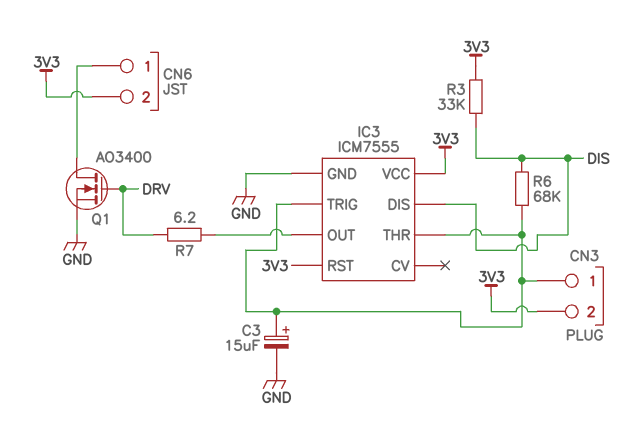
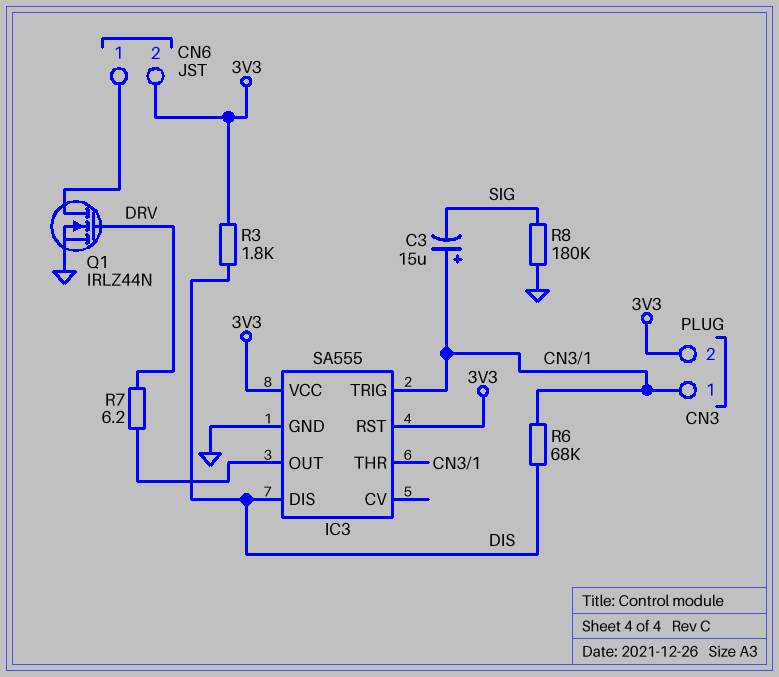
C3: 15uF (plus CN3/1, minus GND) -> 15uF (plus CN3/1, minus SIG)
IC3: ICM7555 -> SA555
Q1: NMOS AO3400 (G DRV, D CN6/1, S GND) -> NMOS IRLZ44N (G DRV, D CN6/1, S GND)
R3: 33k (3V3, DIS) -> 1.8k (3V3, DIS)
R8: none -> 180k (GND, SIG)

